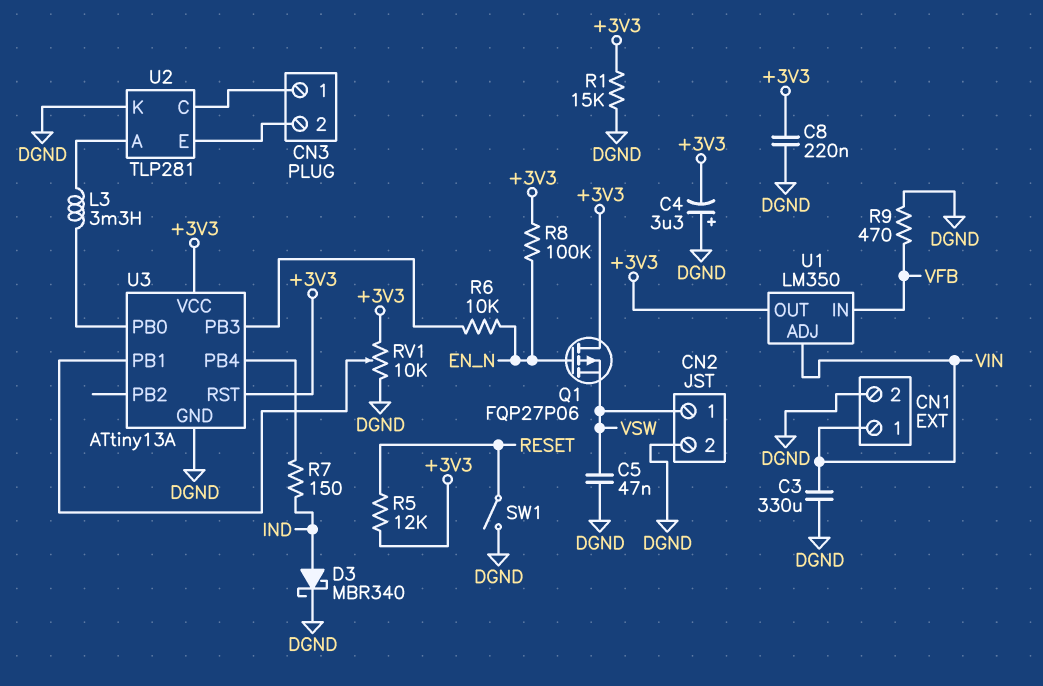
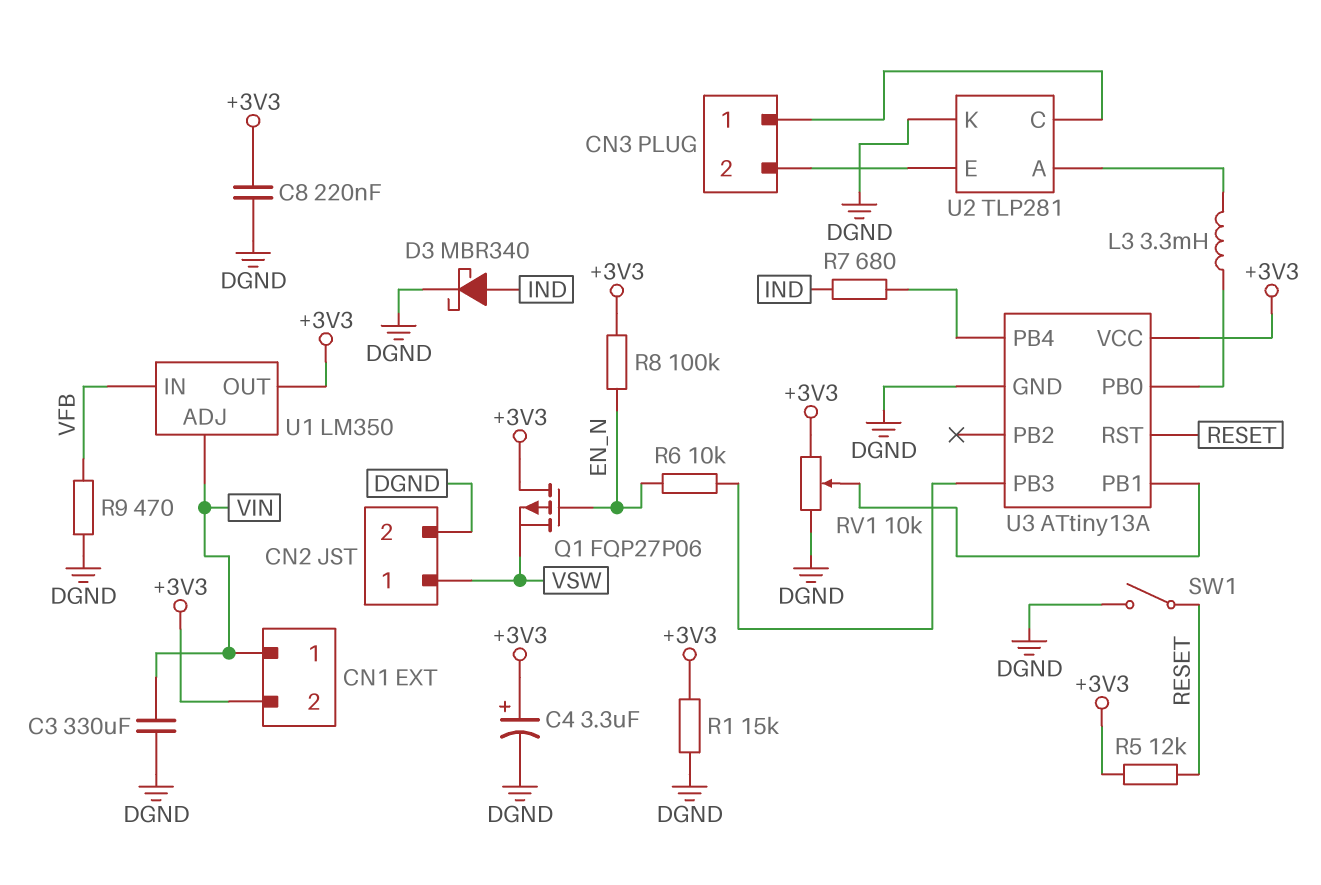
C4: 3.3uF (plus DGND, minus +3V3) -> 3.3uF (plus +3V3, minus DGND)
C5: 47nF (DGND, VSW) -> none
CN1 pin 2: DGND -> +3V3
R7: 150 (IND, U3/PB4) -> 680 (IND, U3/PB4)
U3 pin RST: +3V3 -> RESET

